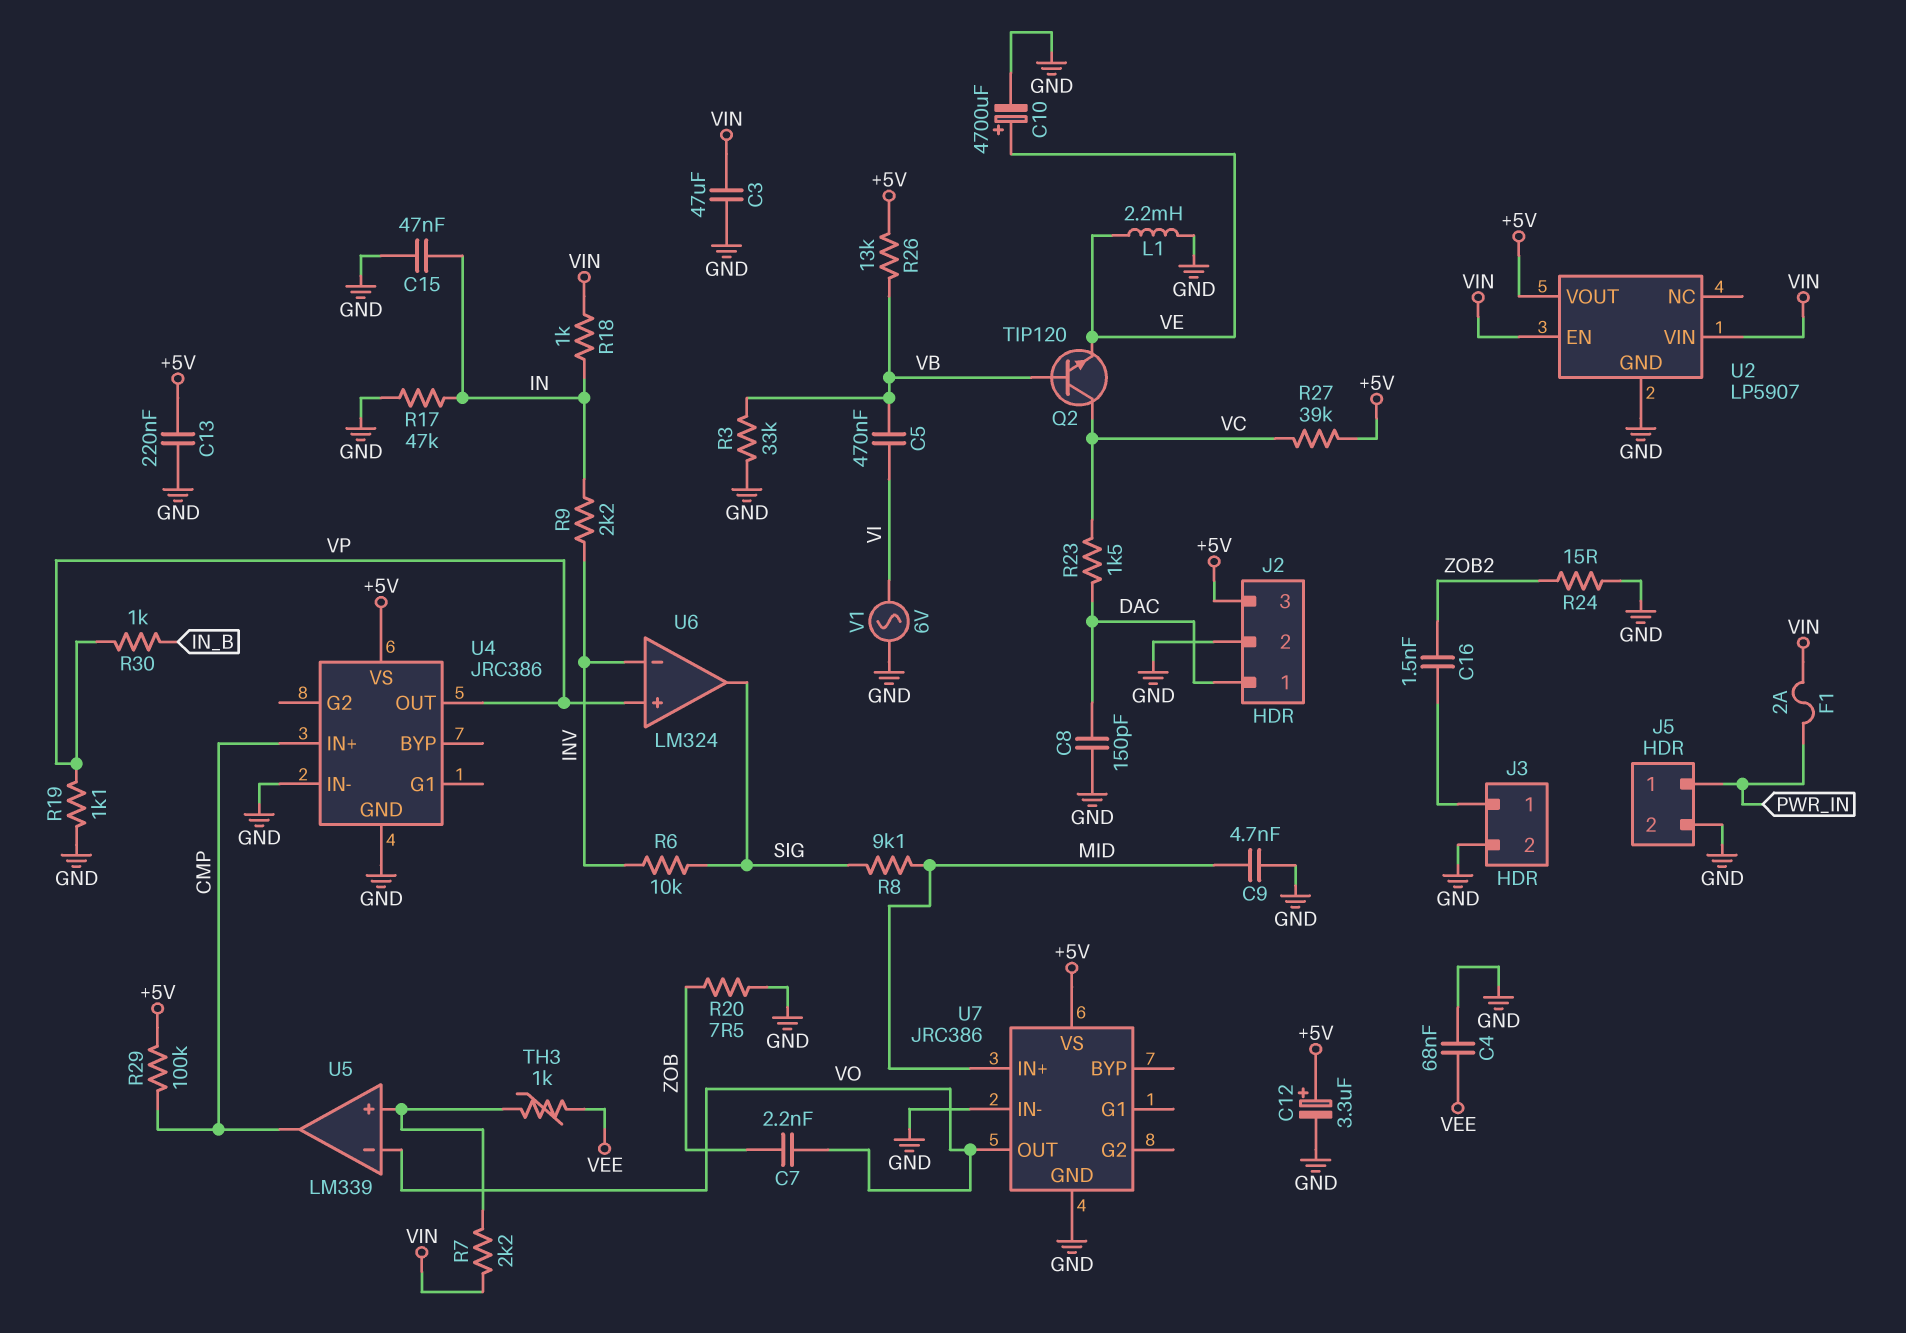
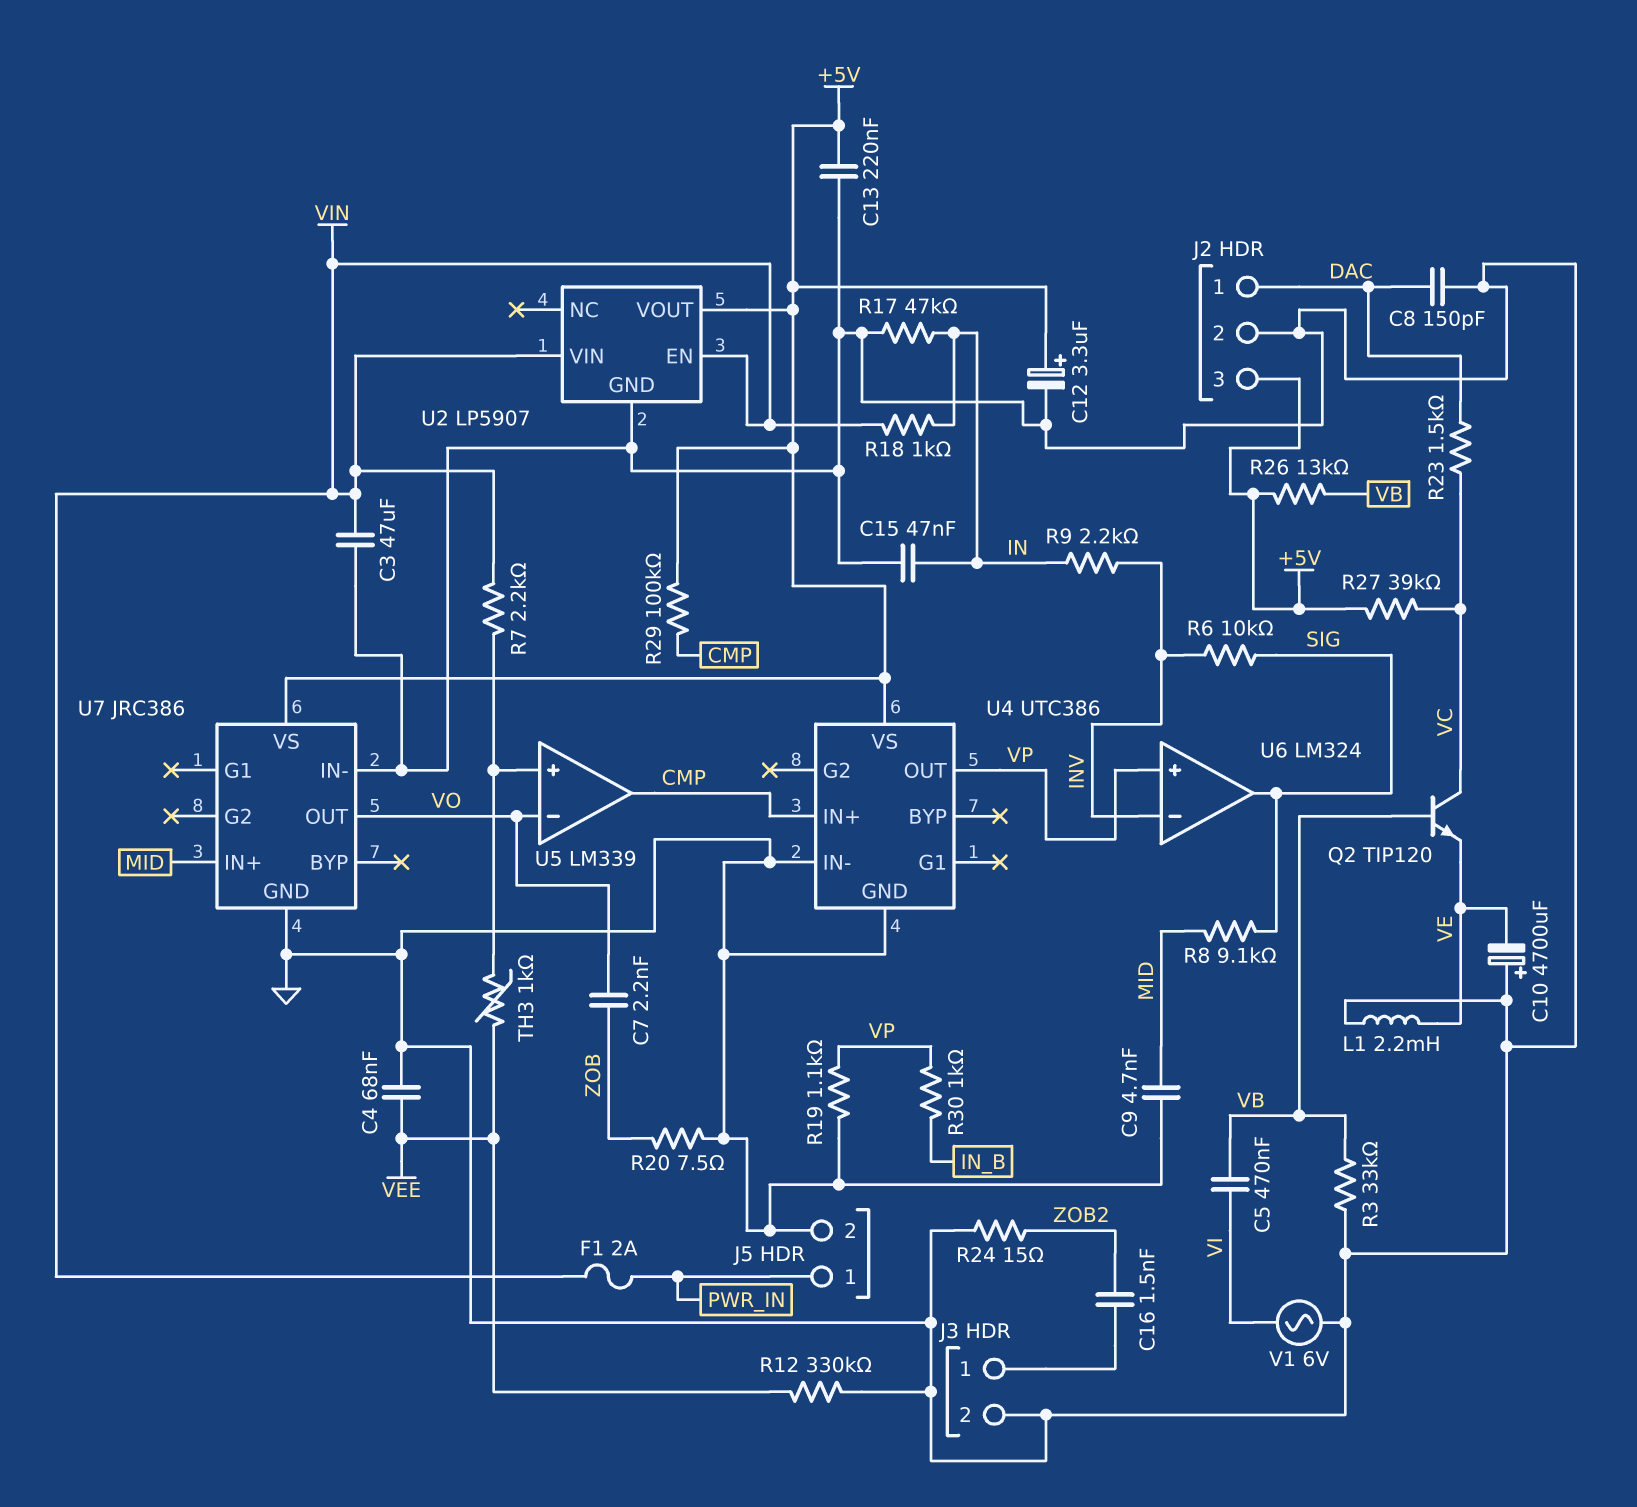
C10: 4700uF (plus VE, minus GND) -> 4700uF (plus GND, minus VE)
R12: none -> 330k (GND, VEE)
U4: JRC386 -> UTC386

